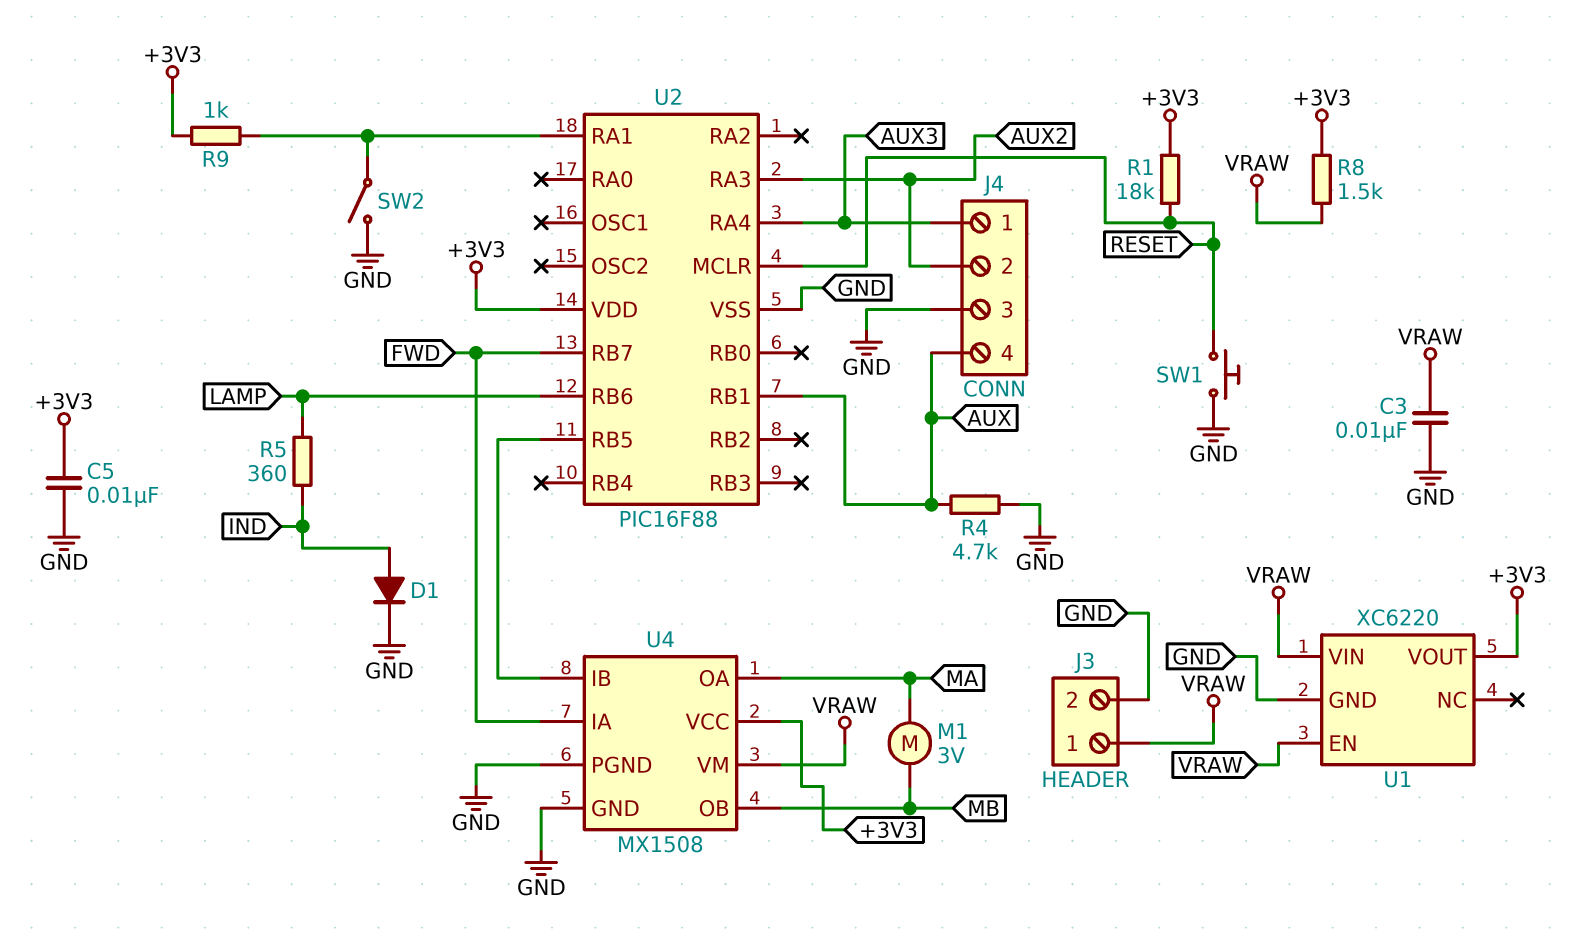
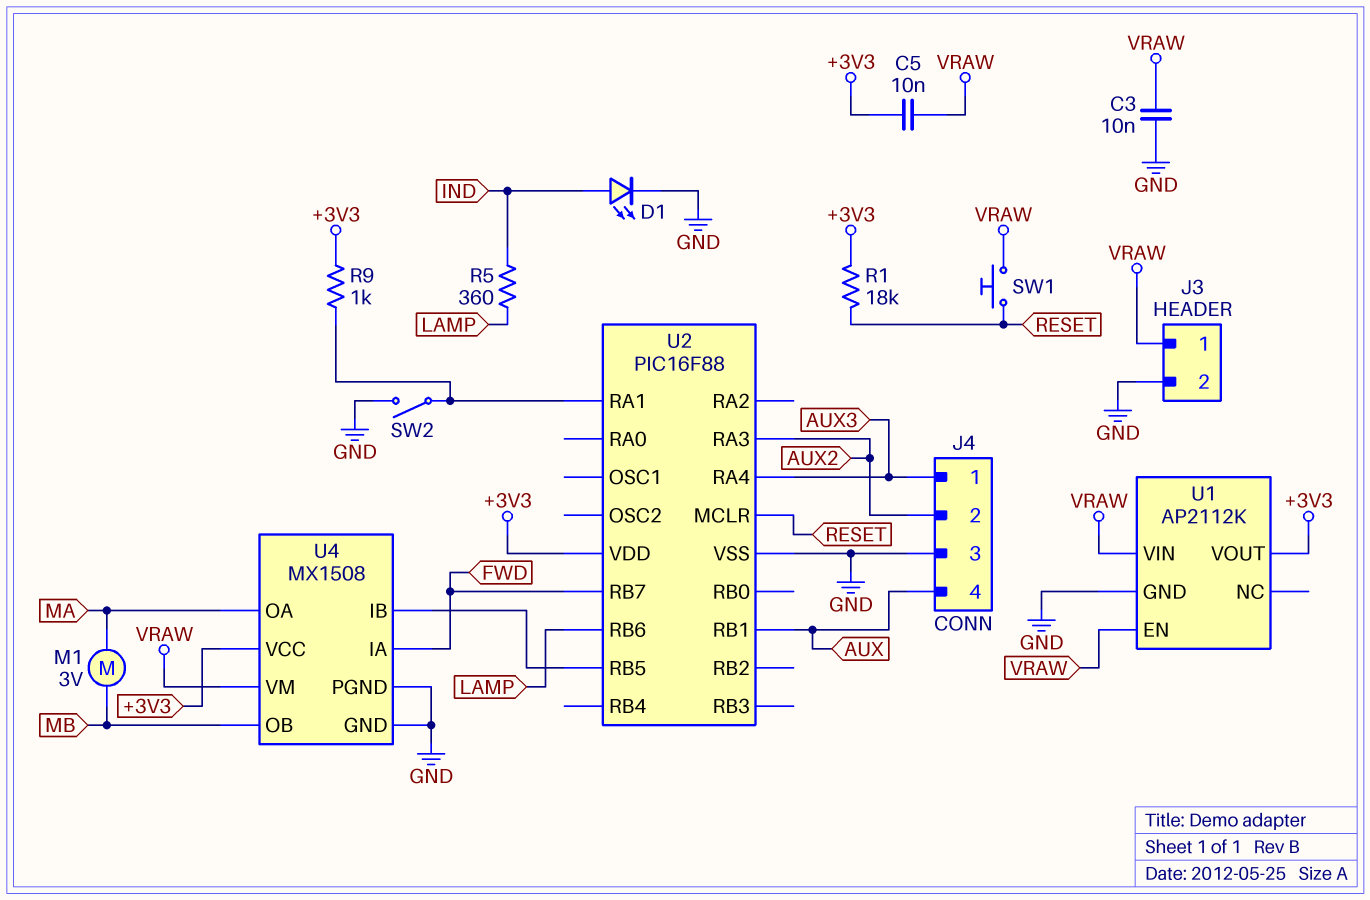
C5: 10nF (+3V3, GND) -> 10nF (+3V3, VRAW)
D1: diode (A IND, K GND) -> LED (A IND, K GND)
R4: 4.7k (AUX, GND) -> none
R8: 1.5k (+3V3, VRAW) -> none
SW1: button (GND, RESET) -> button (RESET, VRAW)
U1: XC6220 -> AP2112K

